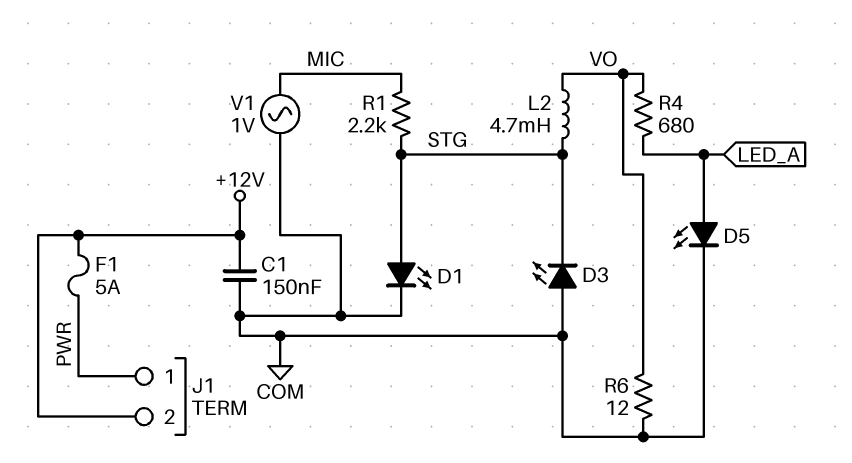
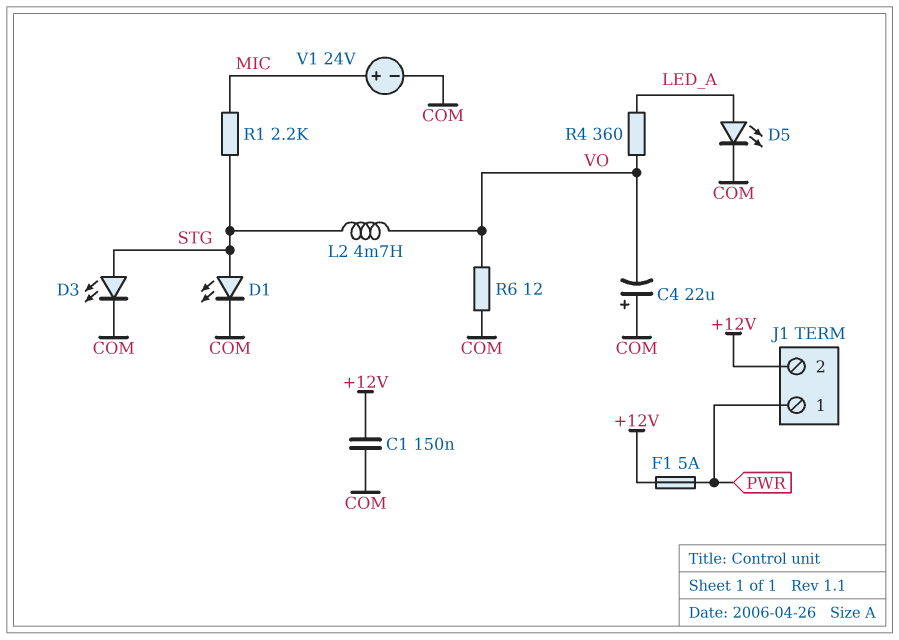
C4: none -> 22uF (plus COM, minus VO)
D3: LED (A COM, K STG) -> LED (A STG, K COM)
R4: 680 (LED_A, VO) -> 360 (LED_A, VO)
V1: AC 1V (COM, MIC) -> 24V (plus MIC, minus COM)

